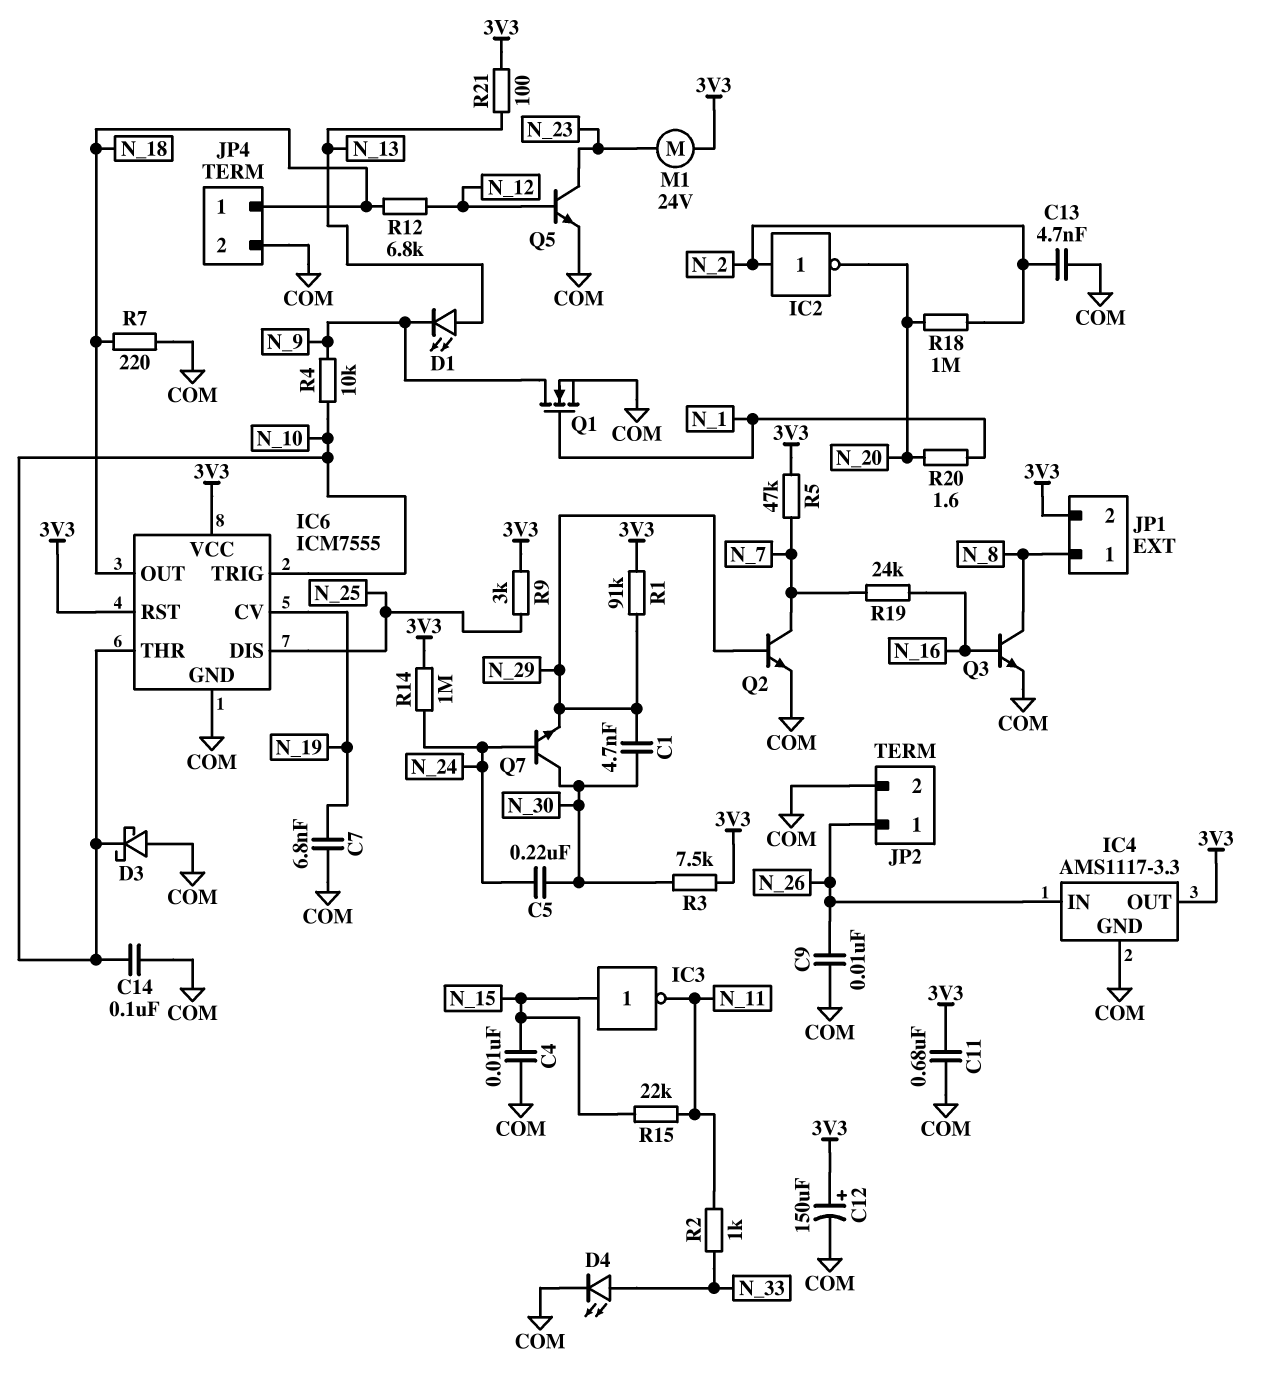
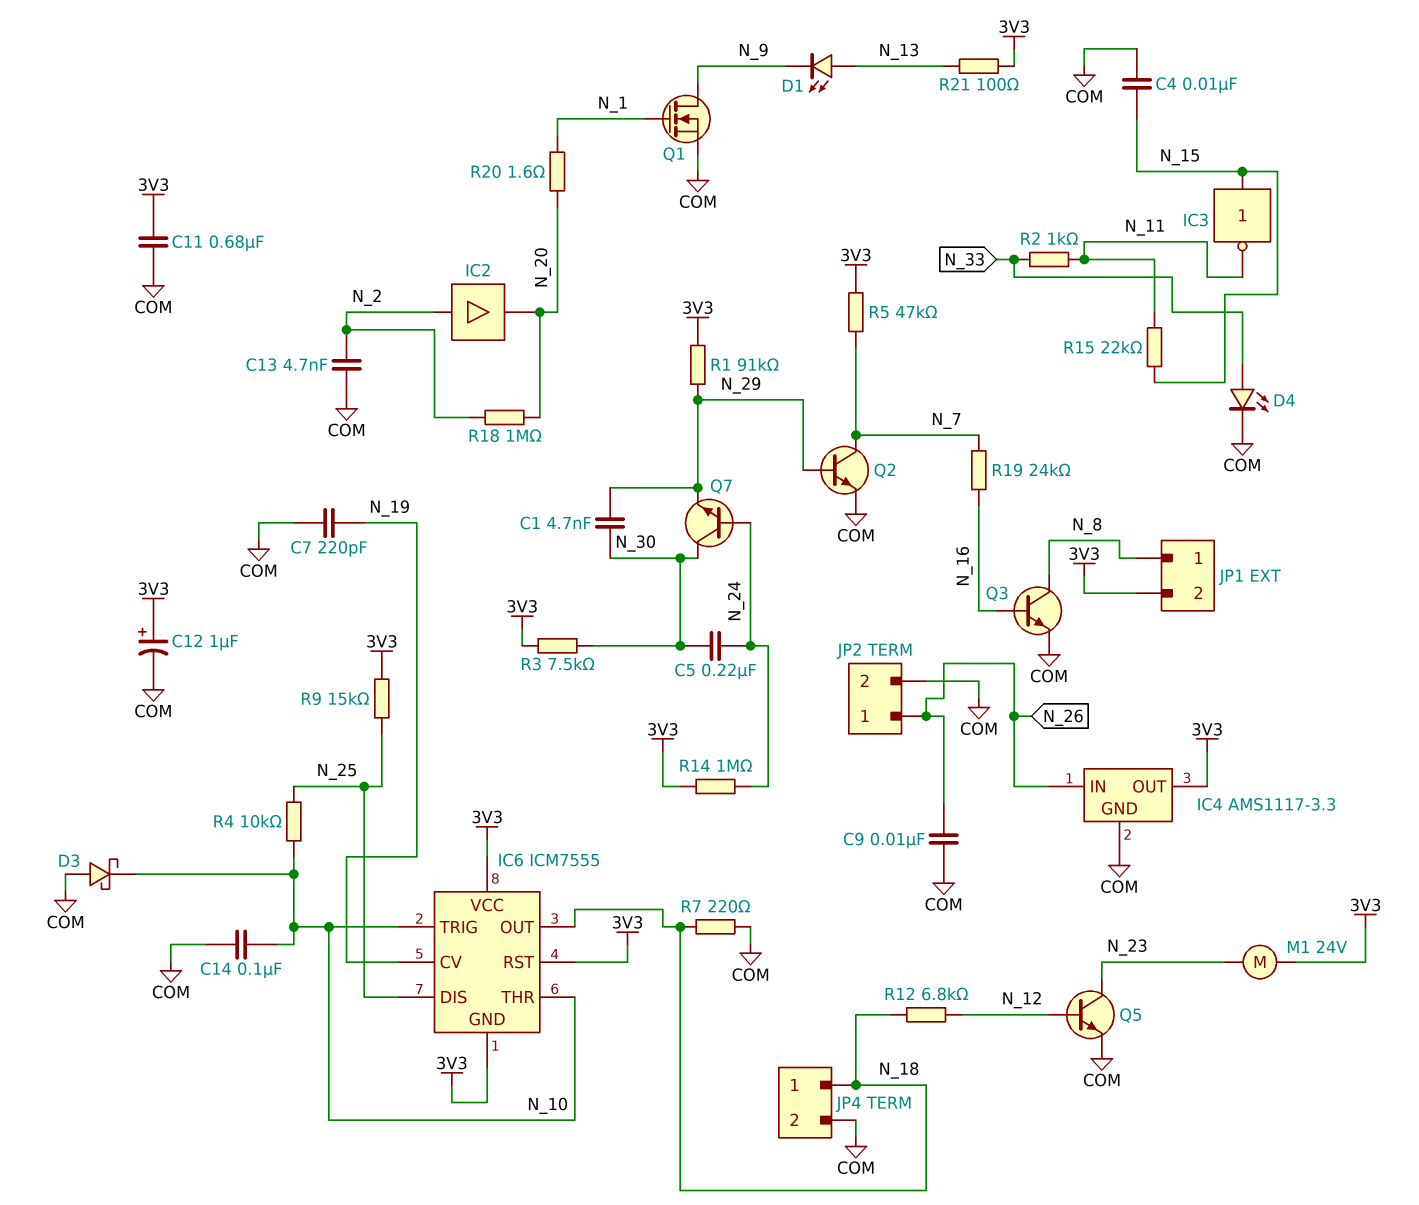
C7: 6.8nF (COM, N_19) -> 220pF (COM, N_19)
C12: 150uF (plus 3V3, minus COM) -> 1uF (plus 3V3, minus COM)
IC2: NOT (in N_2, out N_20) -> buffer (in N_2, out N_20)
IC6 pin GND: COM -> 3V3
R4: 10k (N_9, N_10) -> 10k (N_10, N_25)
R9: 3k (3V3, N_25) -> 15k (3V3, N_25)

